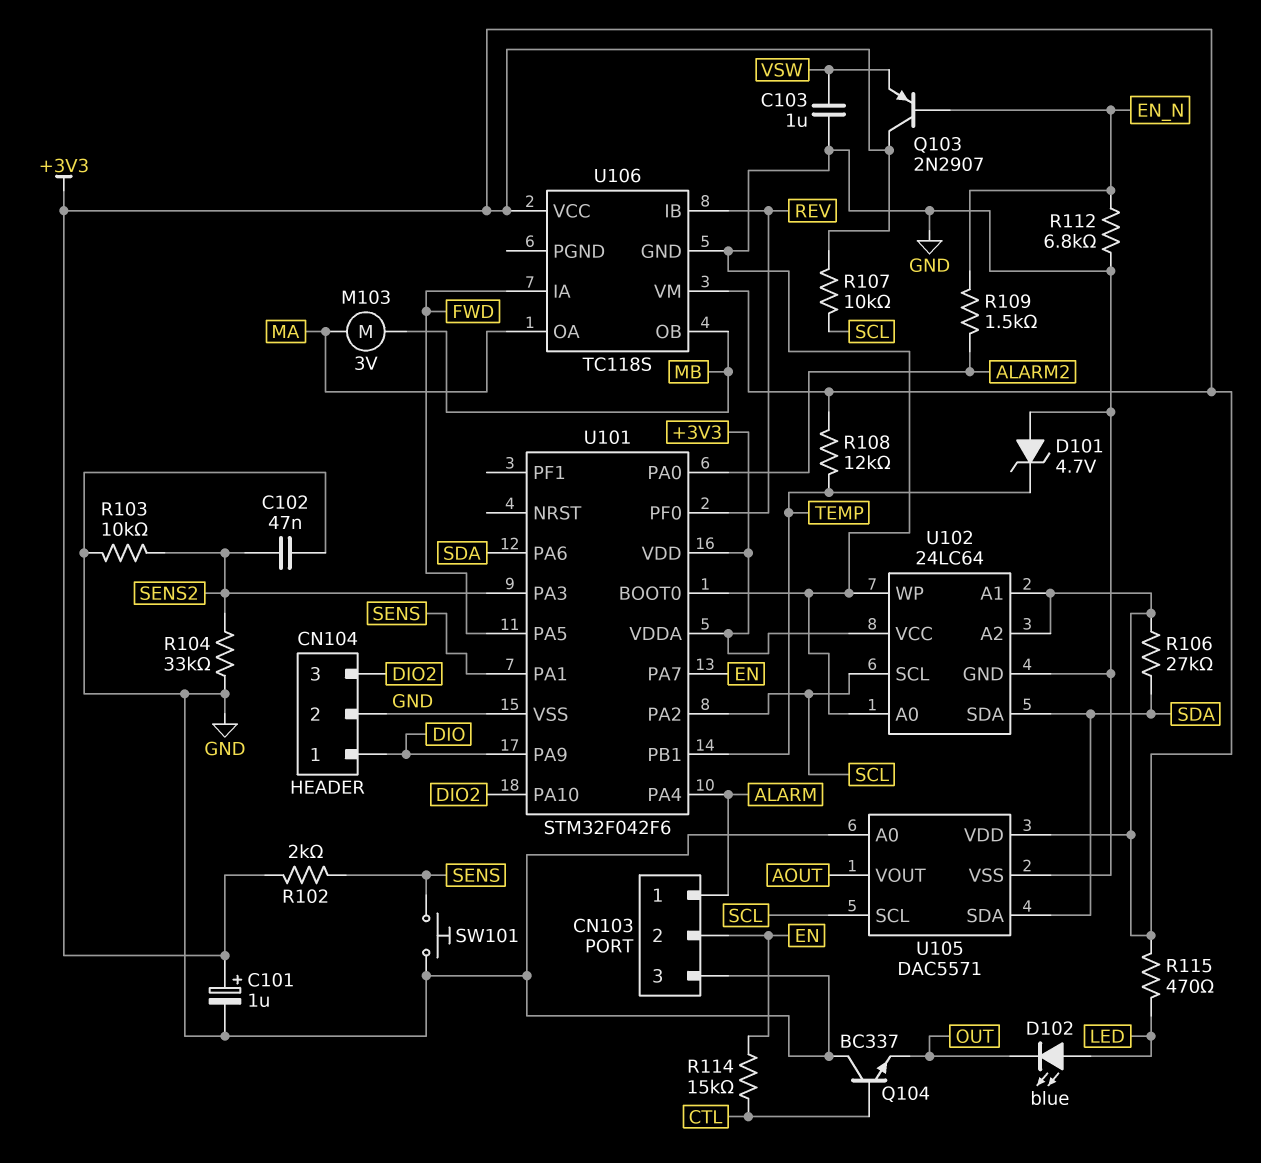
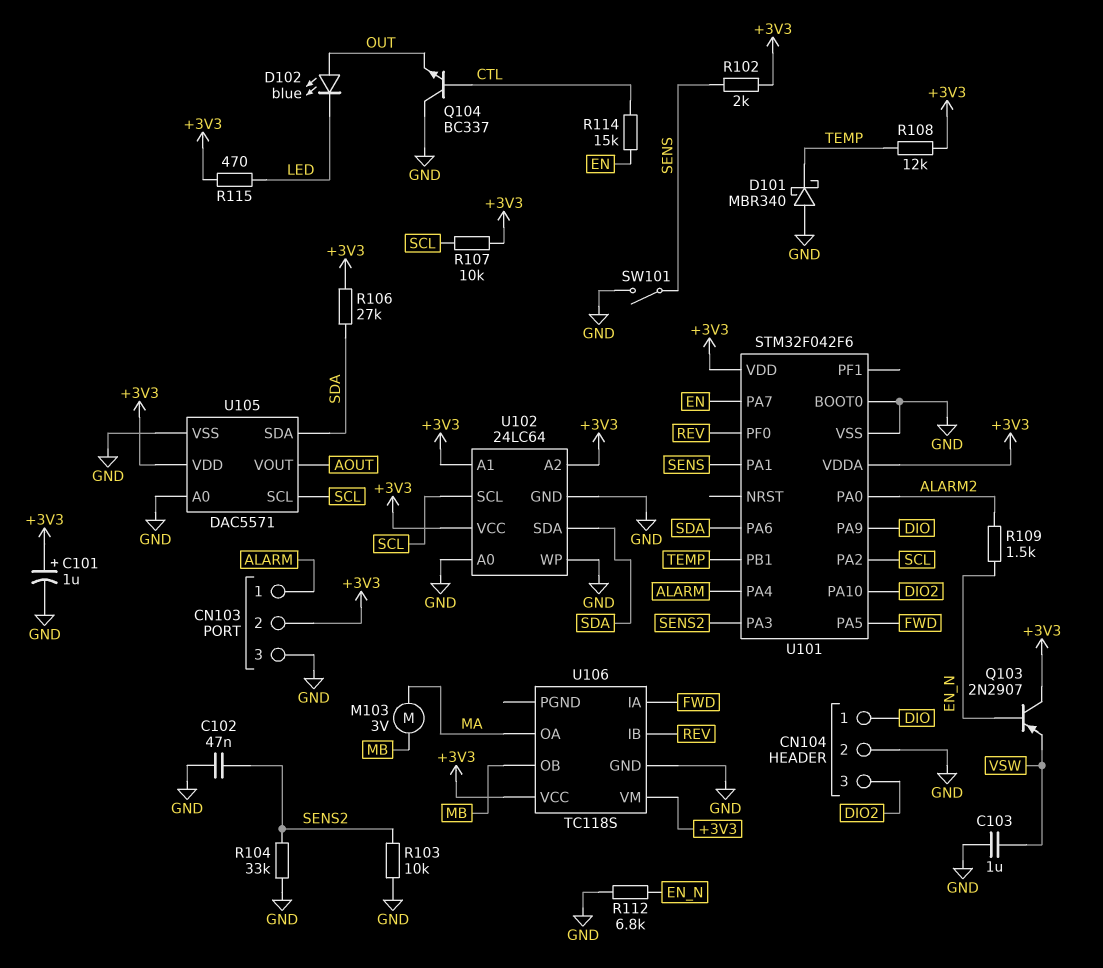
CN103 pin 2: EN -> +3V3
D101: zener 4.7V (A GND, K TEMP) -> schottky MBR340 (A GND, K TEMP)
D102: LED blue (A LED, K OUT) -> LED blue (A OUT, K LED)
SW101: button (GND, SENS) -> switch (GND, SENS)

